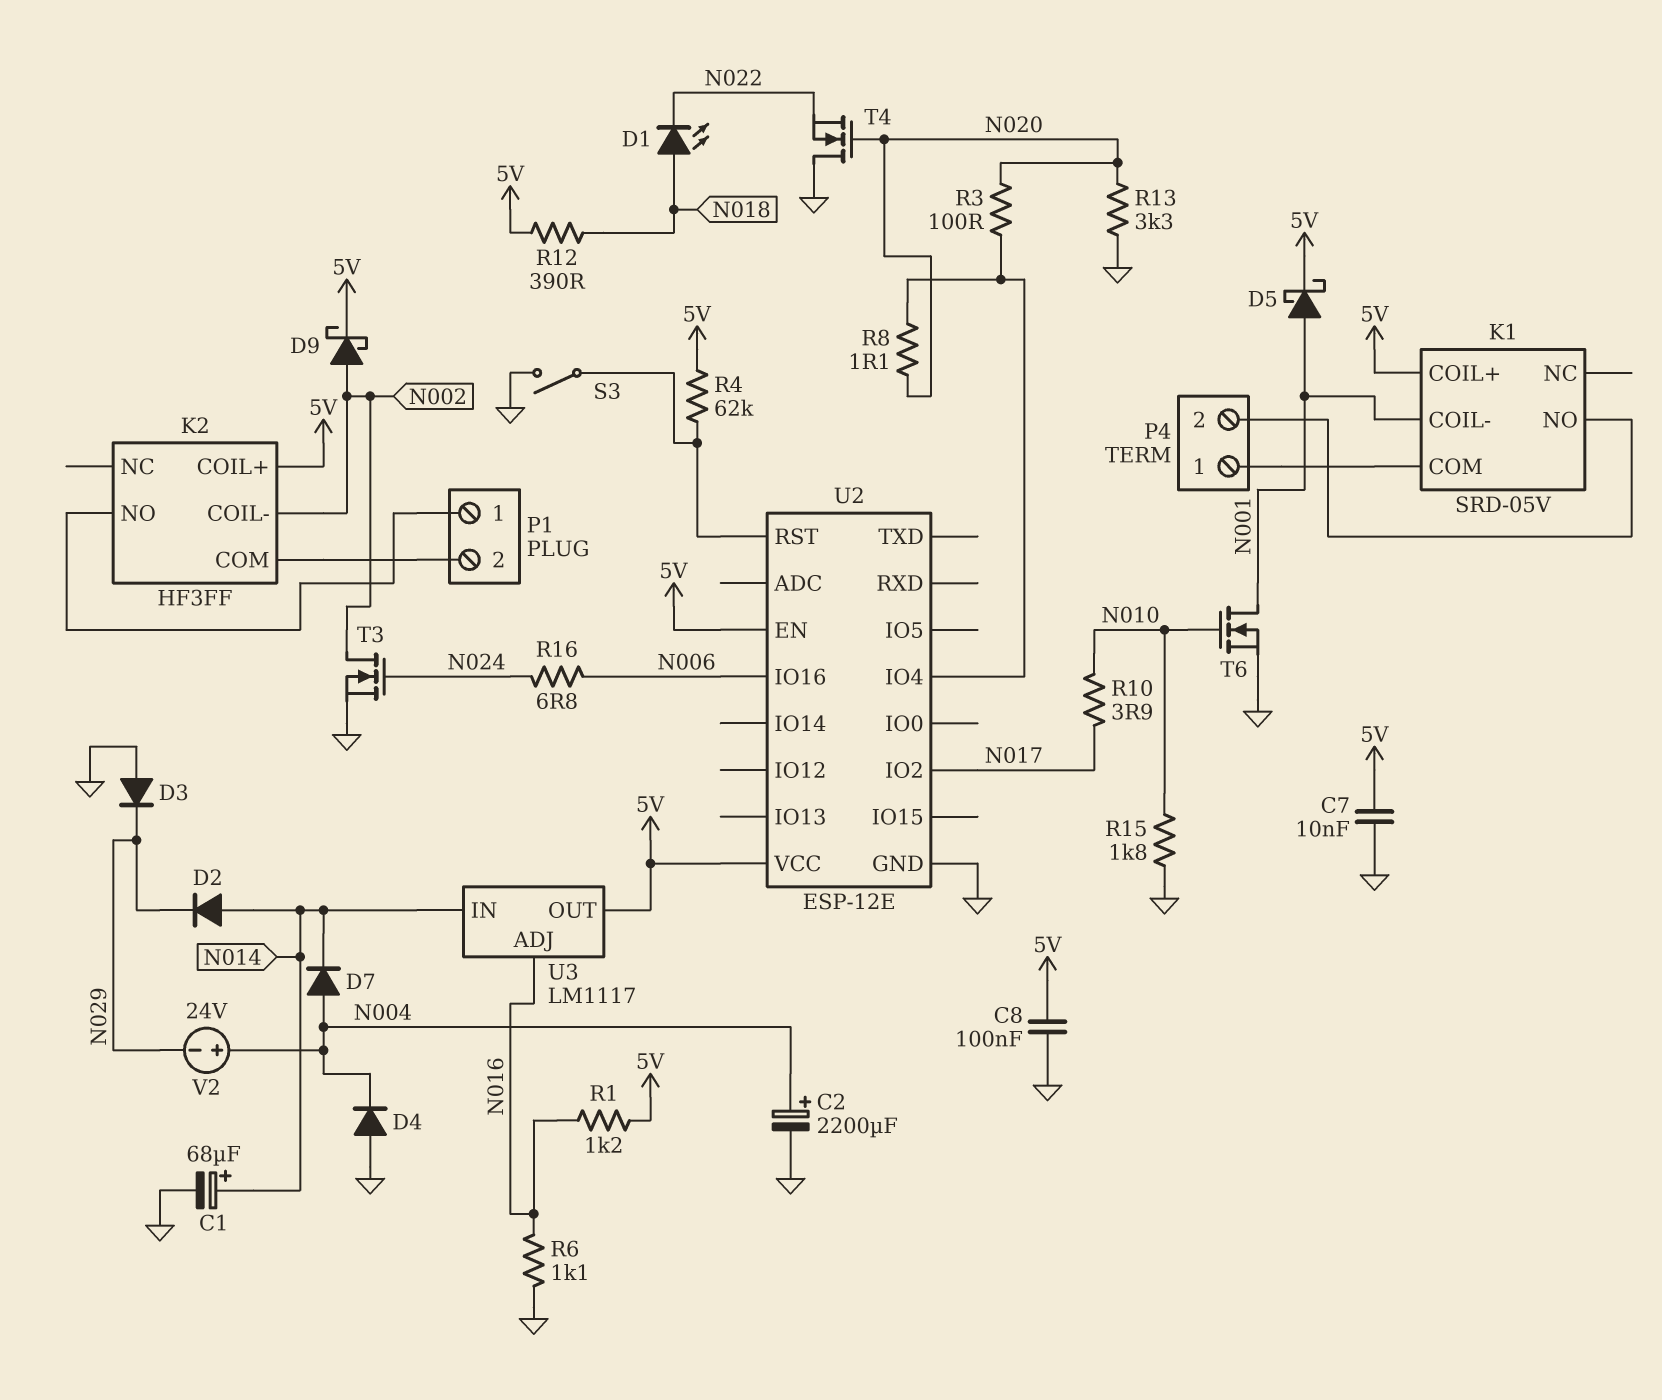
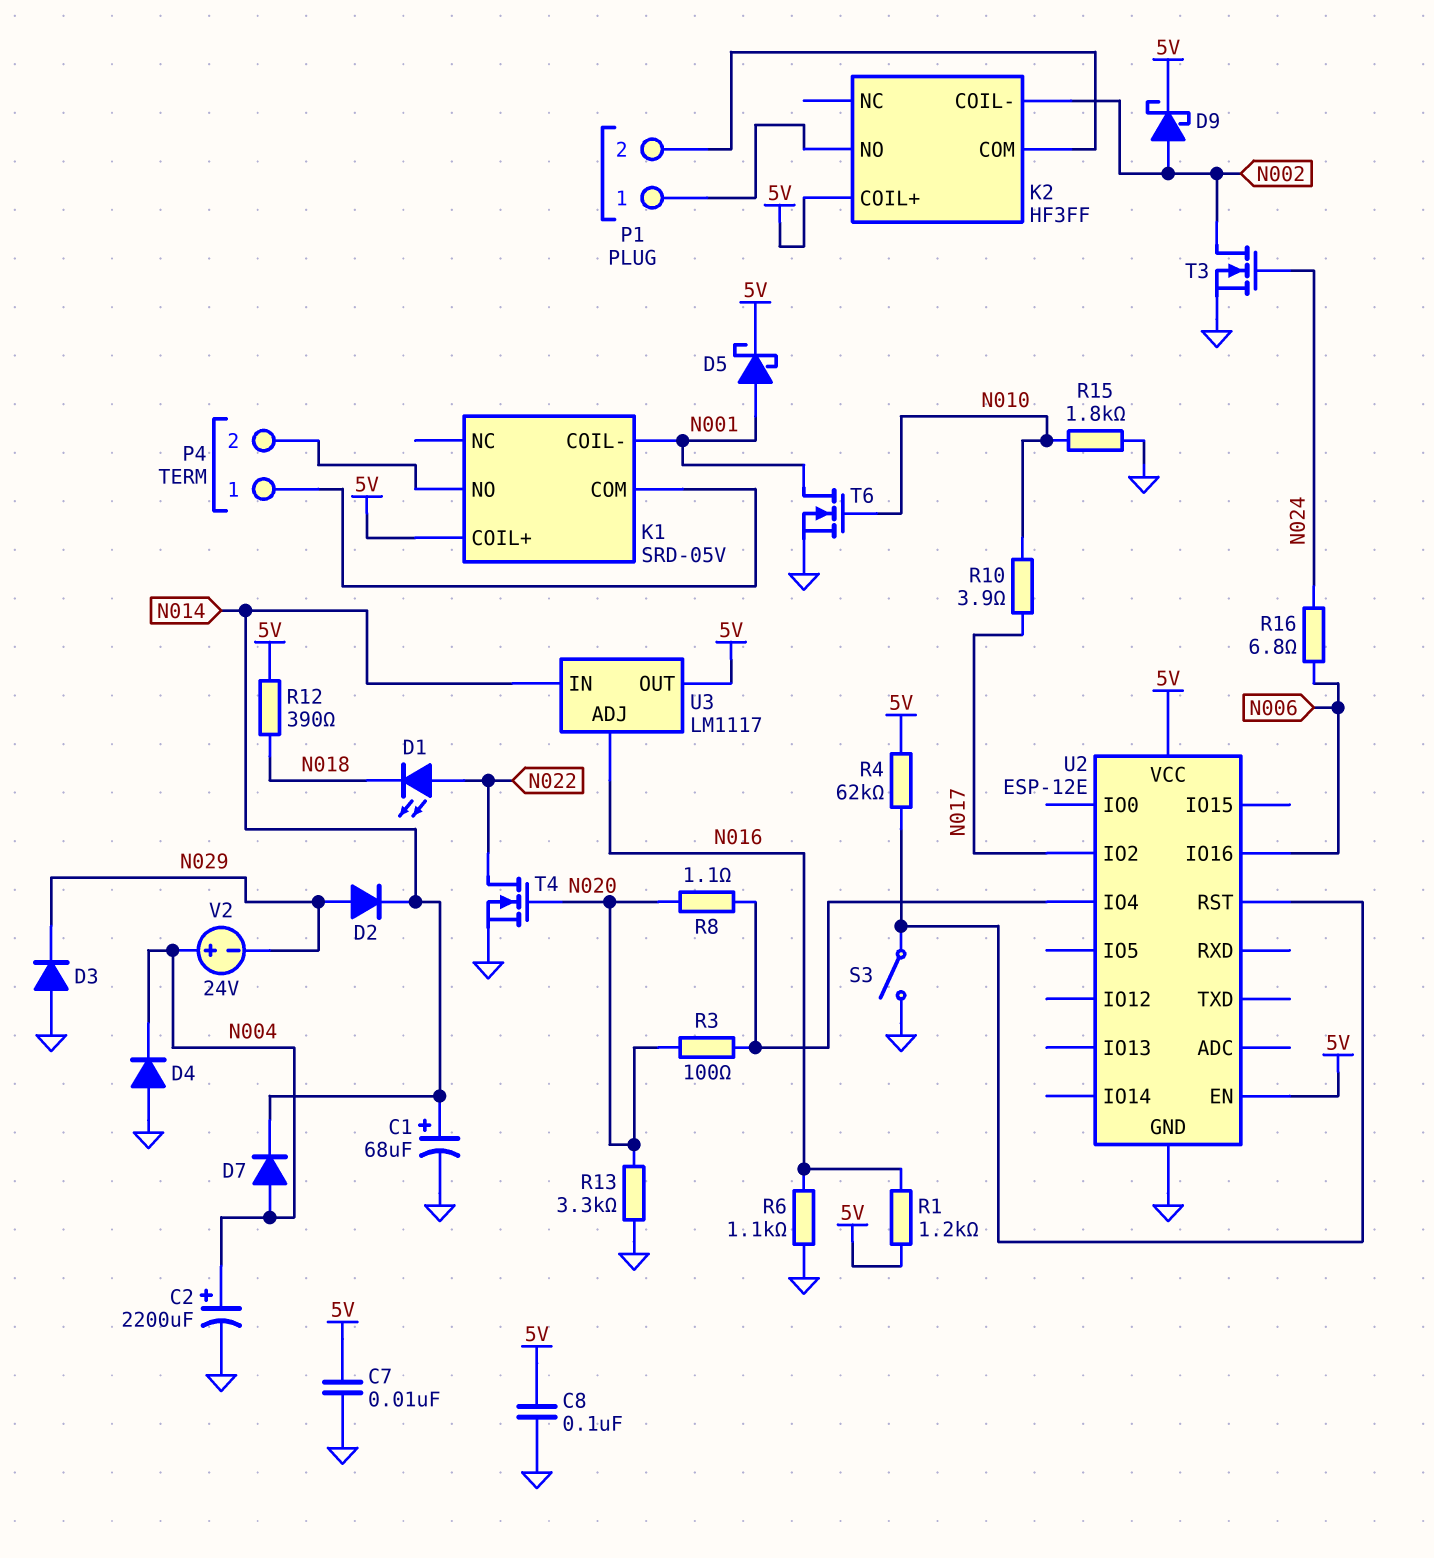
D1: LED (A N018, K N022) -> LED (A N022, K N018)
D2: diode (A N014, K N029) -> diode (A N029, K N014)
T4: NMOS (G N020, D GND, S N022) -> NMOS (G N020, D N022, S GND)

